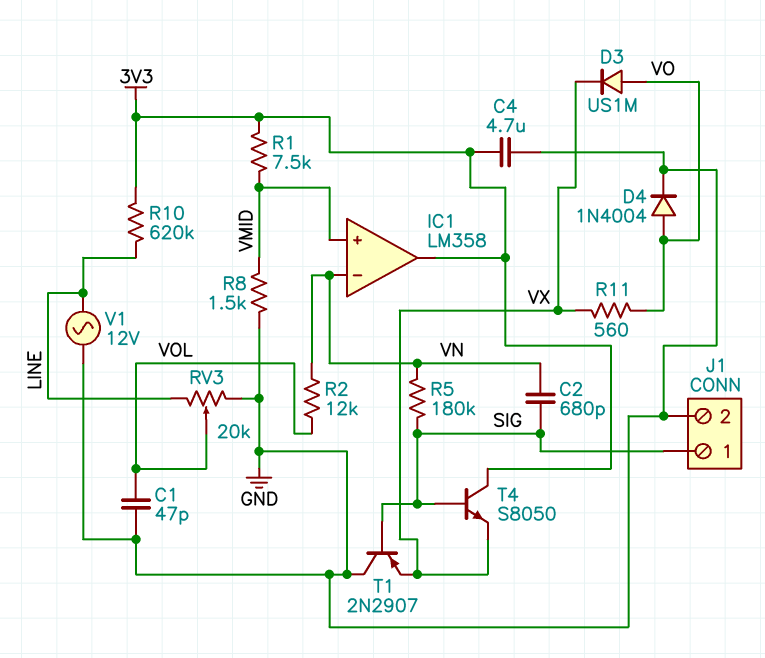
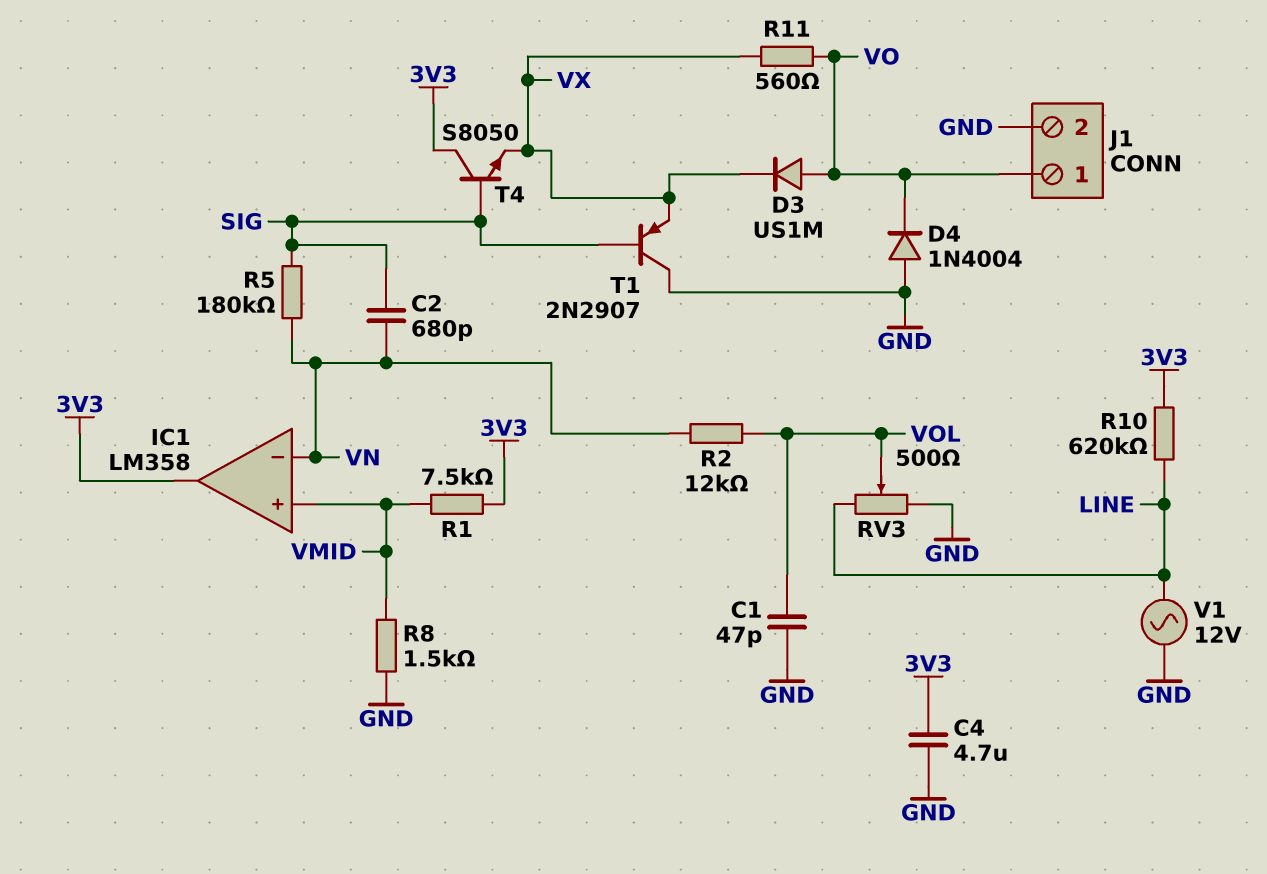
D4: diode 1N4004 (A VO, K GND) -> diode 1N4004 (A GND, K VO)
J1 pin 1: SIG -> VO
RV3: 20k (GND, LINE, wiper VOL) -> 500 (GND, LINE, wiper VOL)

